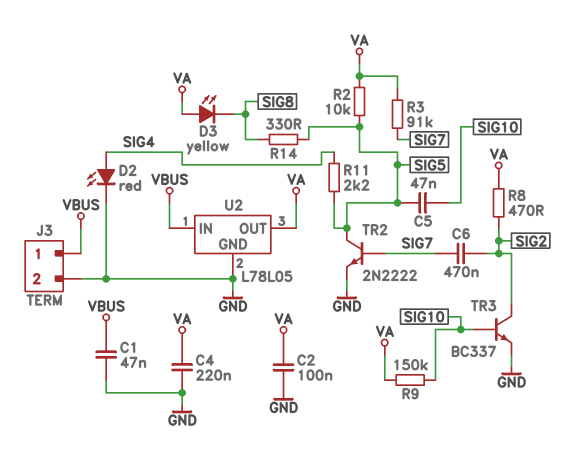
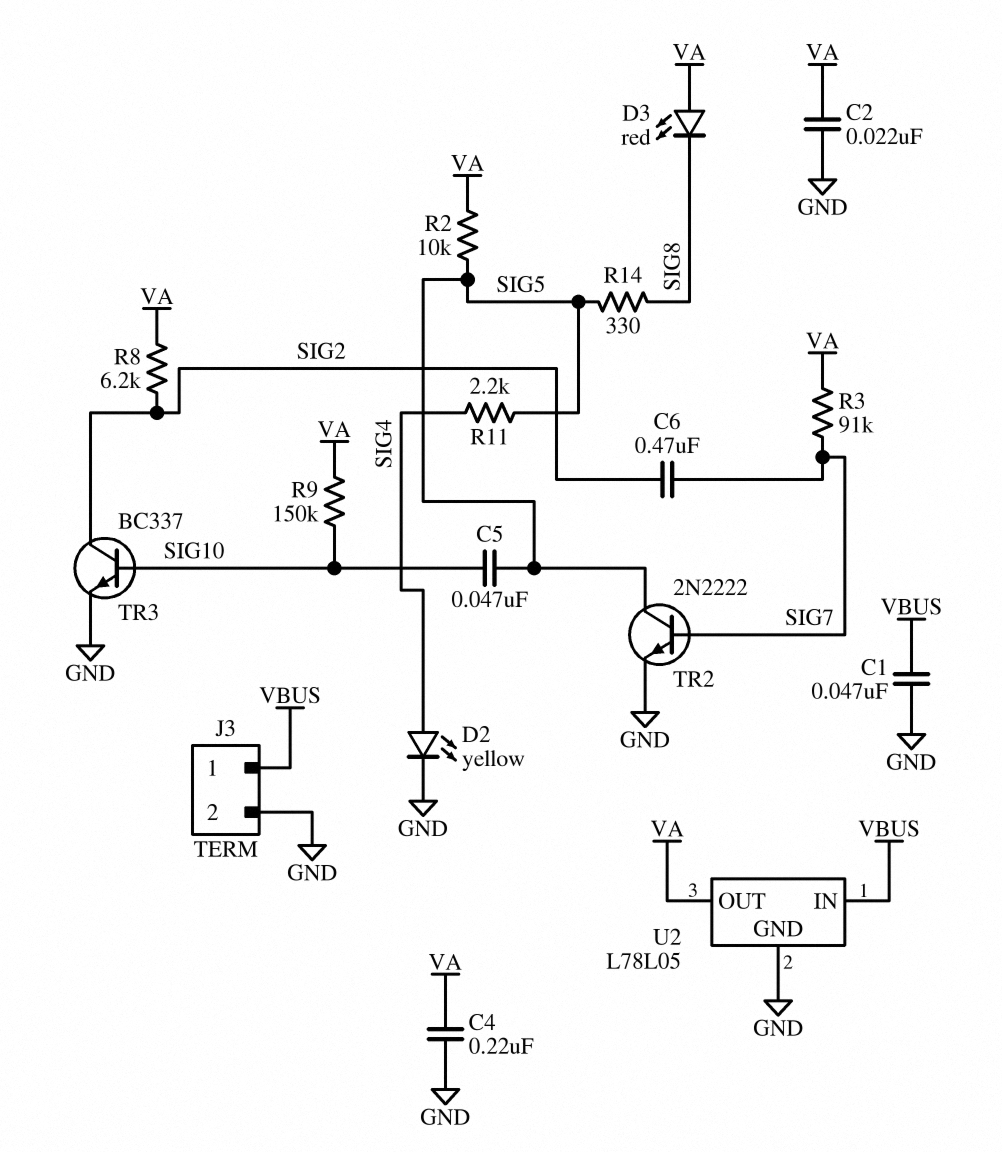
C2: 100nF (GND, VA) -> 22nF (GND, VA)
D2: LED red (A SIG4, K GND) -> LED yellow (A SIG4, K GND)
D3: LED yellow (A VA, K SIG8) -> LED red (A VA, K SIG8)
R8: 470 (SIG2, VA) -> 6.2k (SIG2, VA)

